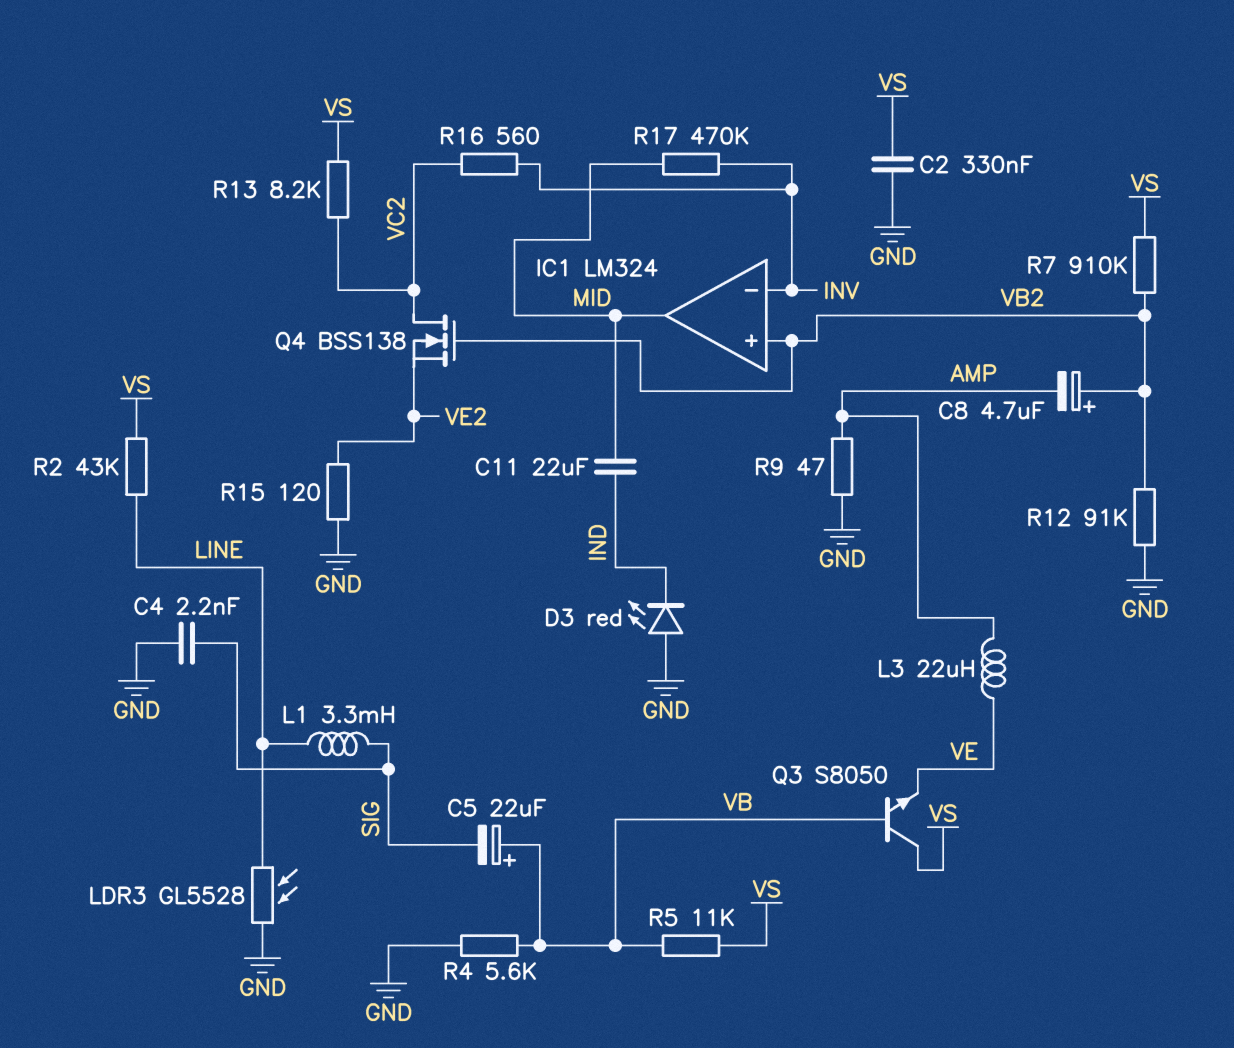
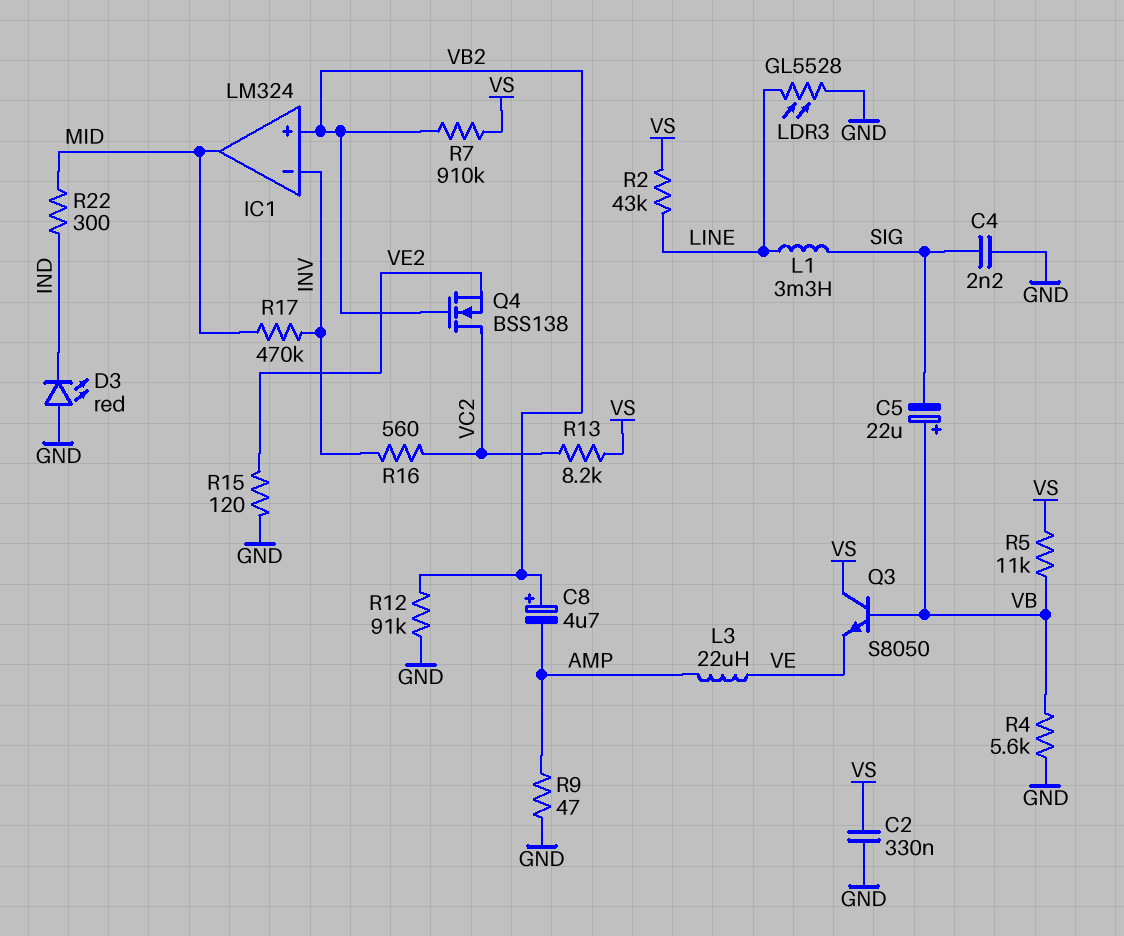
C11: 22uF (IND, MID) -> none
R22: none -> 300 (IND, MID)

